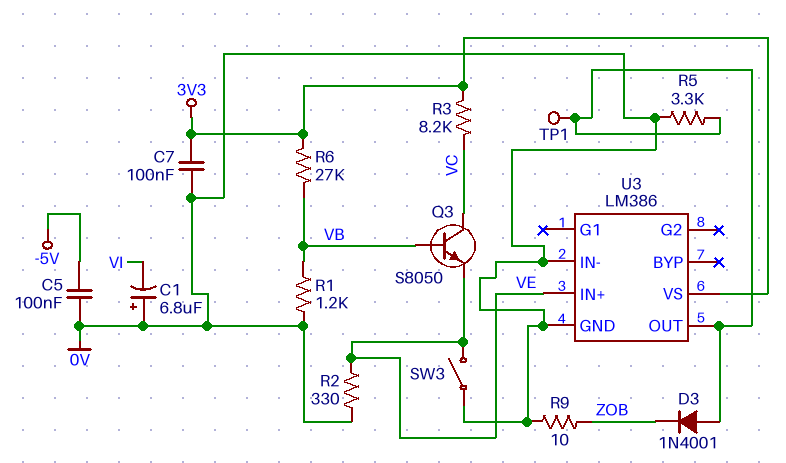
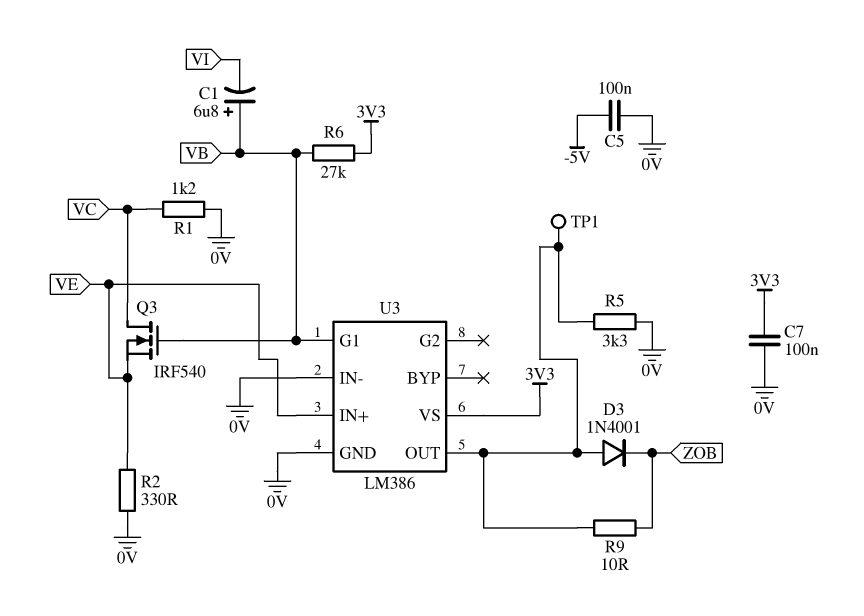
C1: 6.8uF (plus 0V, minus VI) -> 6.8uF (plus VB, minus VI)
Q3: NPN S8050 (B VB, C VC, E VE) -> NMOS IRF540 (G VB, D VC, S VE)
R1: 1.2k (0V, VB) -> 1.2k (0V, VC)
R3: 8.2k (3V3, VC) -> none
R9: 10 (0V, ZOB) -> 10 (U3/OUT, ZOB)
SW3: switch (0V, VE) -> none
U3 pin G1: none -> VB

